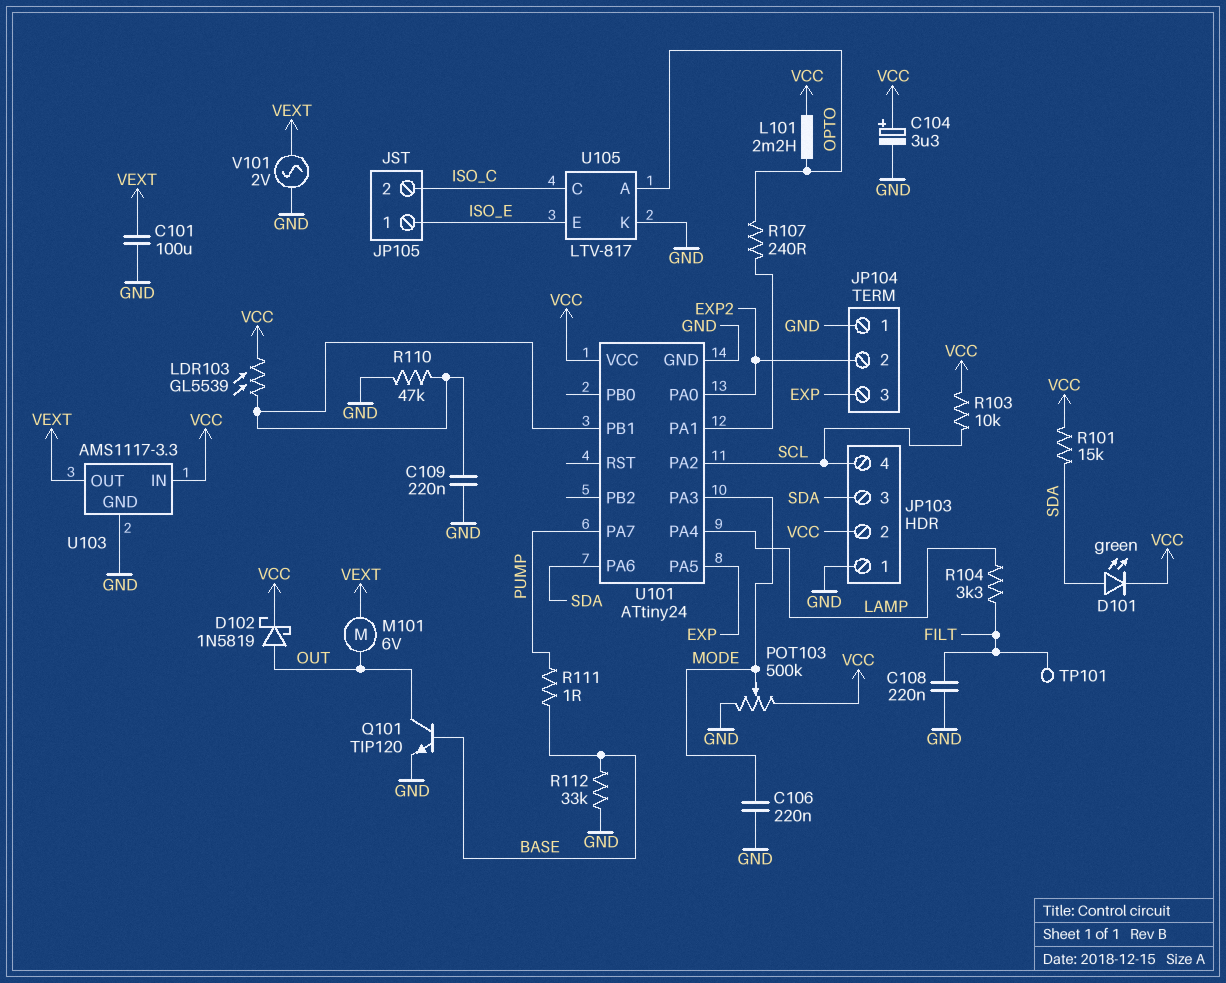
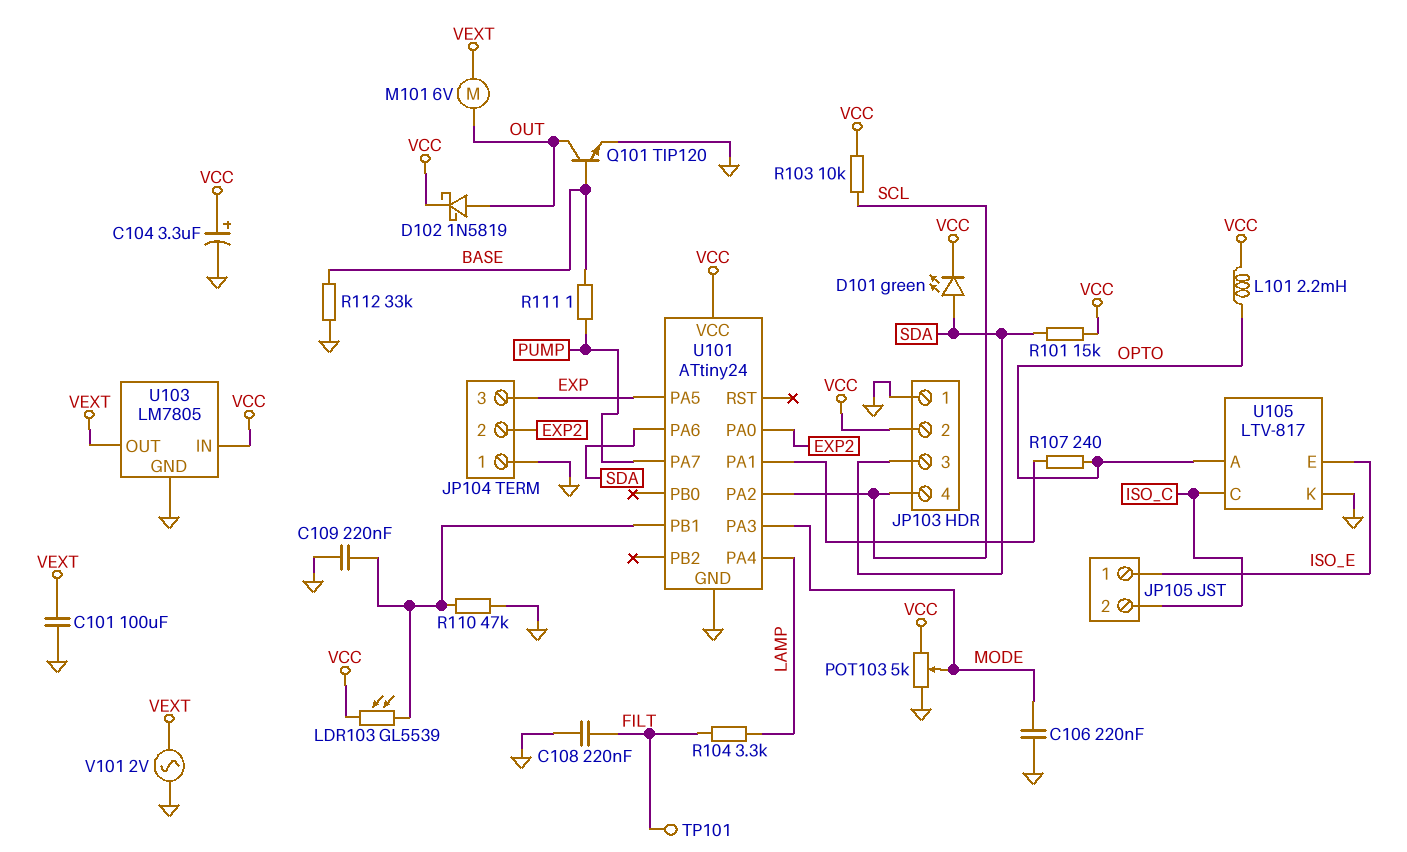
POT103: 500k (GND, VCC, wiper MODE) -> 5k (GND, VCC, wiper MODE)
U103: AMS1117-3.3 -> LM7805

